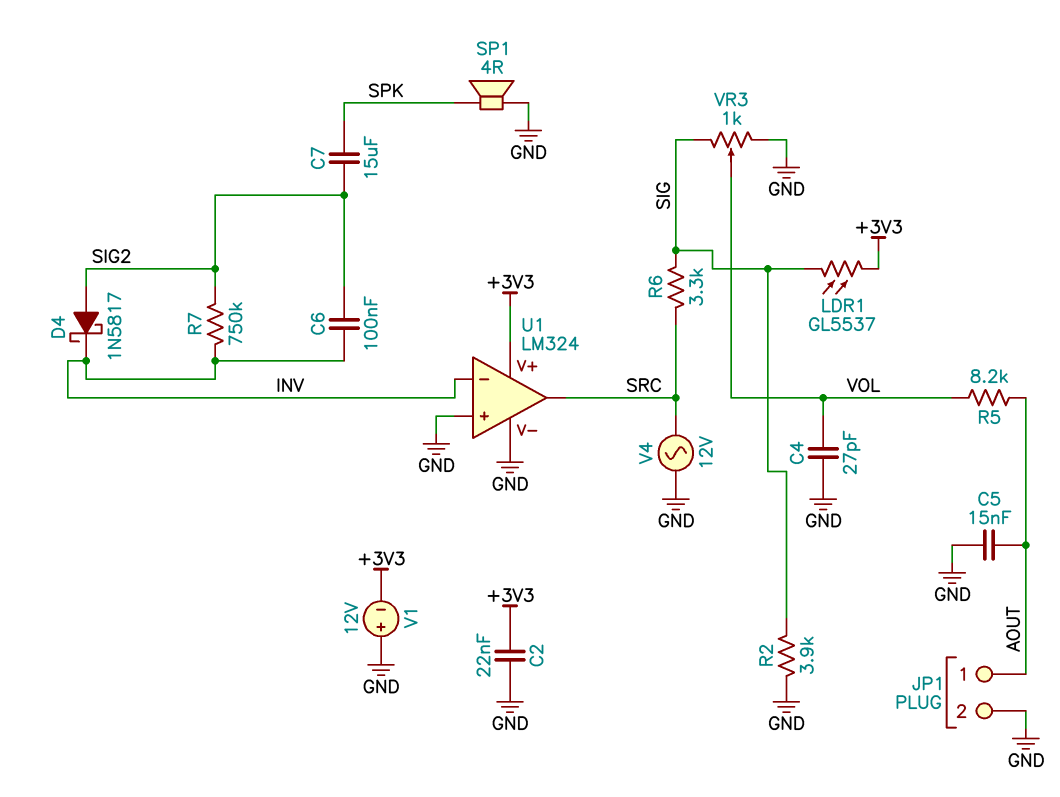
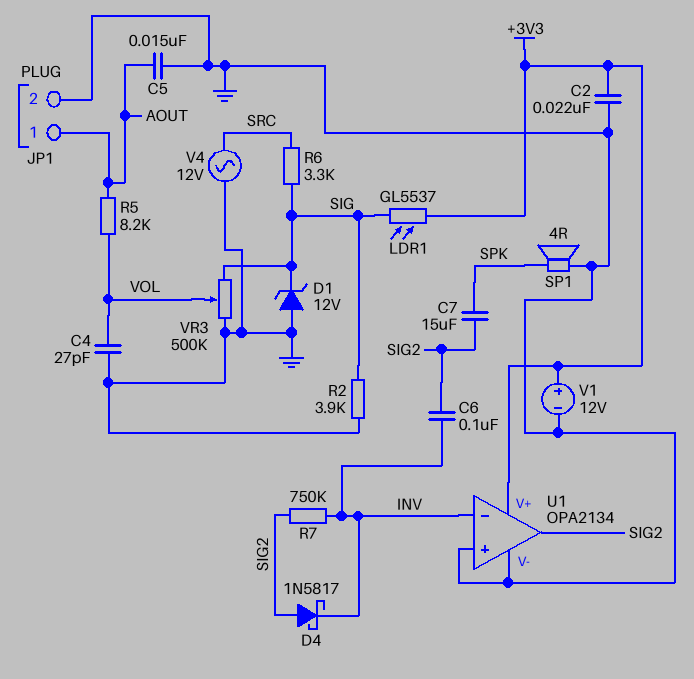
D1: none -> zener 12V (A GND, K SIG)
U1: LM324 -> OPA2134
U1 pin out: SRC -> SIG2
V1: 12V (plus GND, minus +3V3) -> 12V (plus +3V3, minus GND)
VR3: 1k (GND, SIG, wiper VOL) -> 500k (GND, SIG, wiper VOL)

